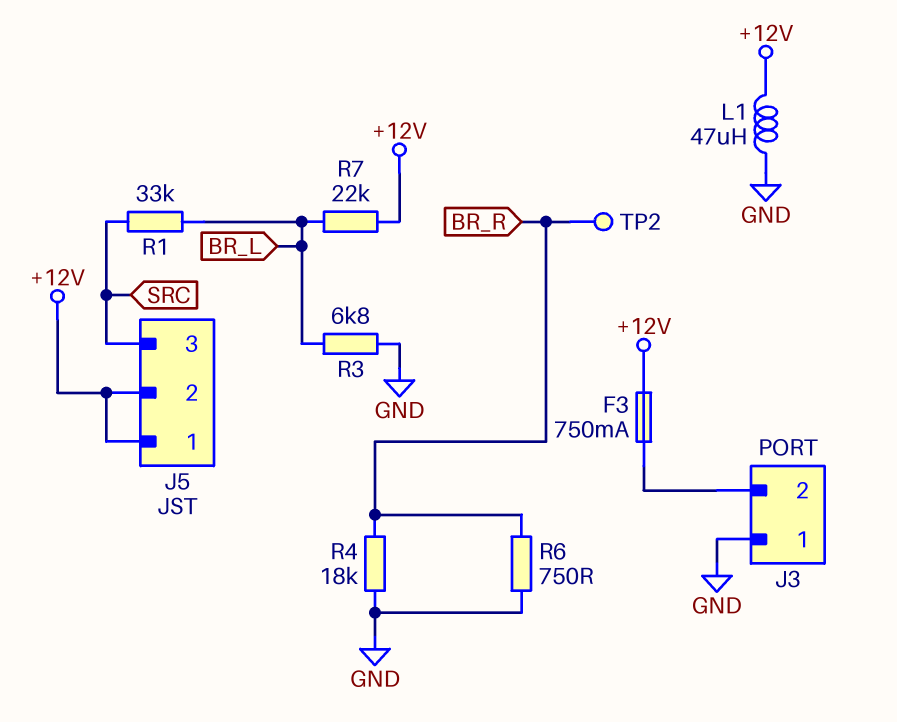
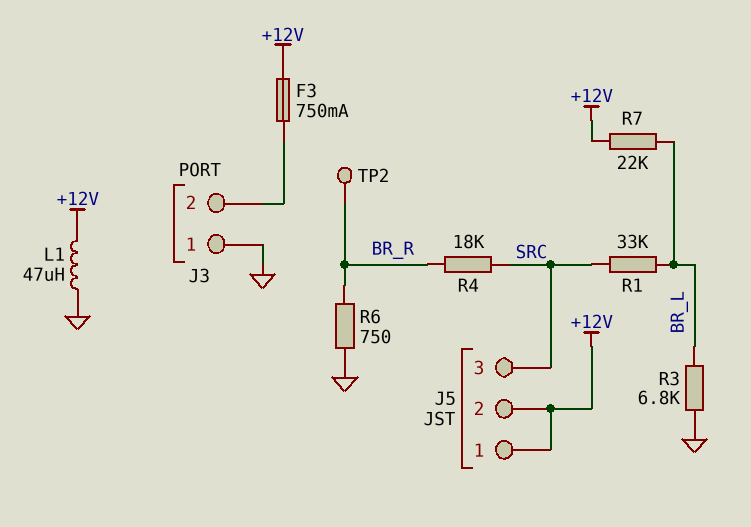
R4: 18k (BR_R, GND) -> 18k (BR_R, SRC)

